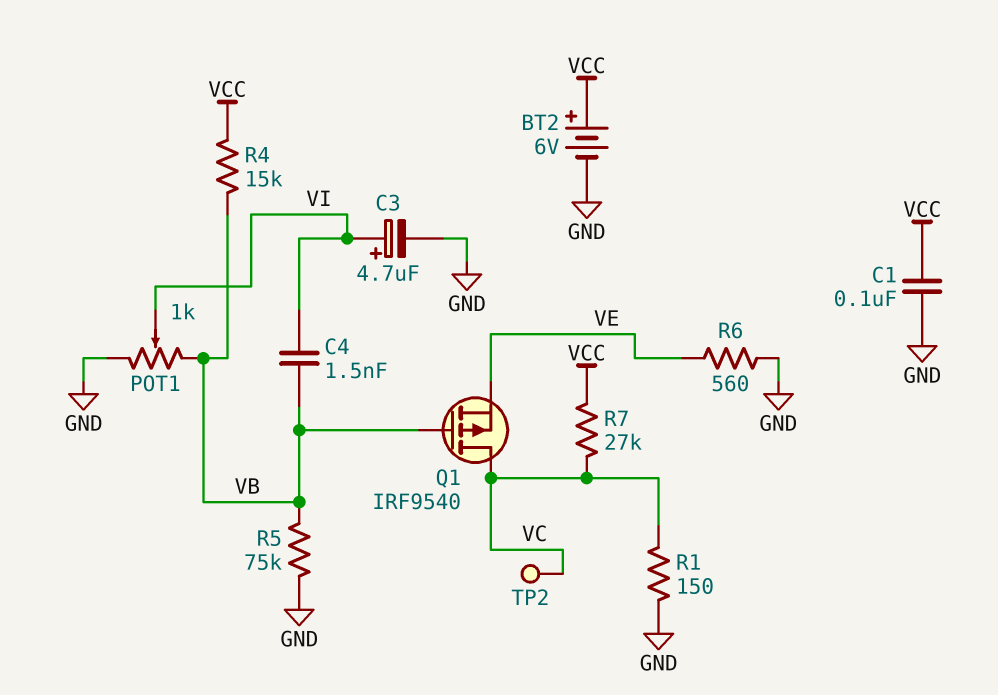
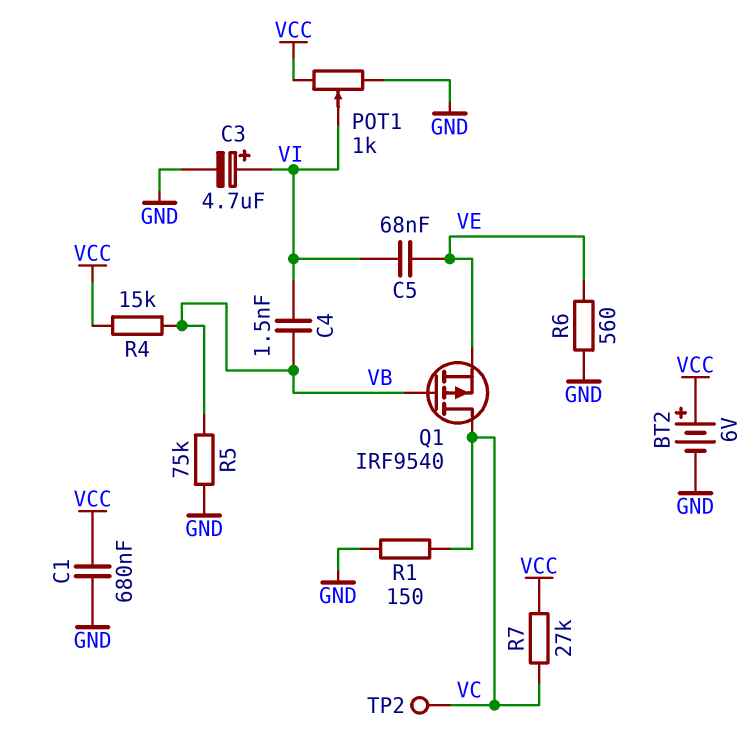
C1: 100nF (GND, VCC) -> 680nF (GND, VCC)
C5: none -> 68nF (VE, VI)
POT1: 1k (GND, VB, wiper VI) -> 1k (GND, VCC, wiper VI)

